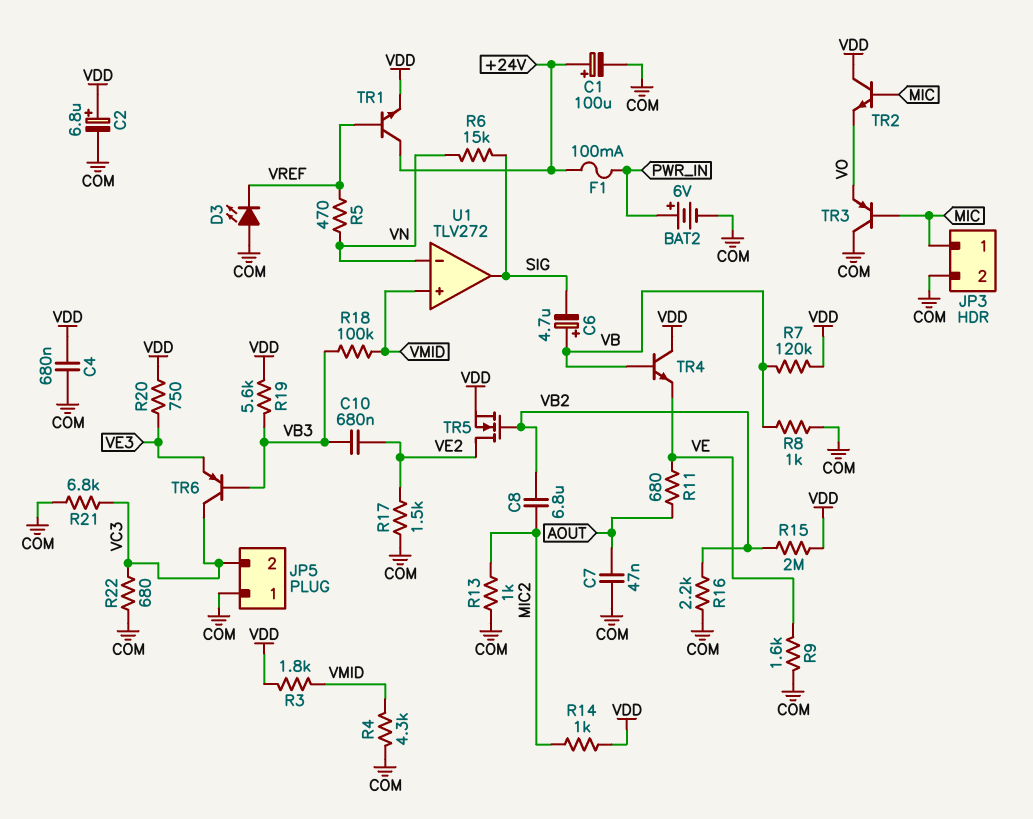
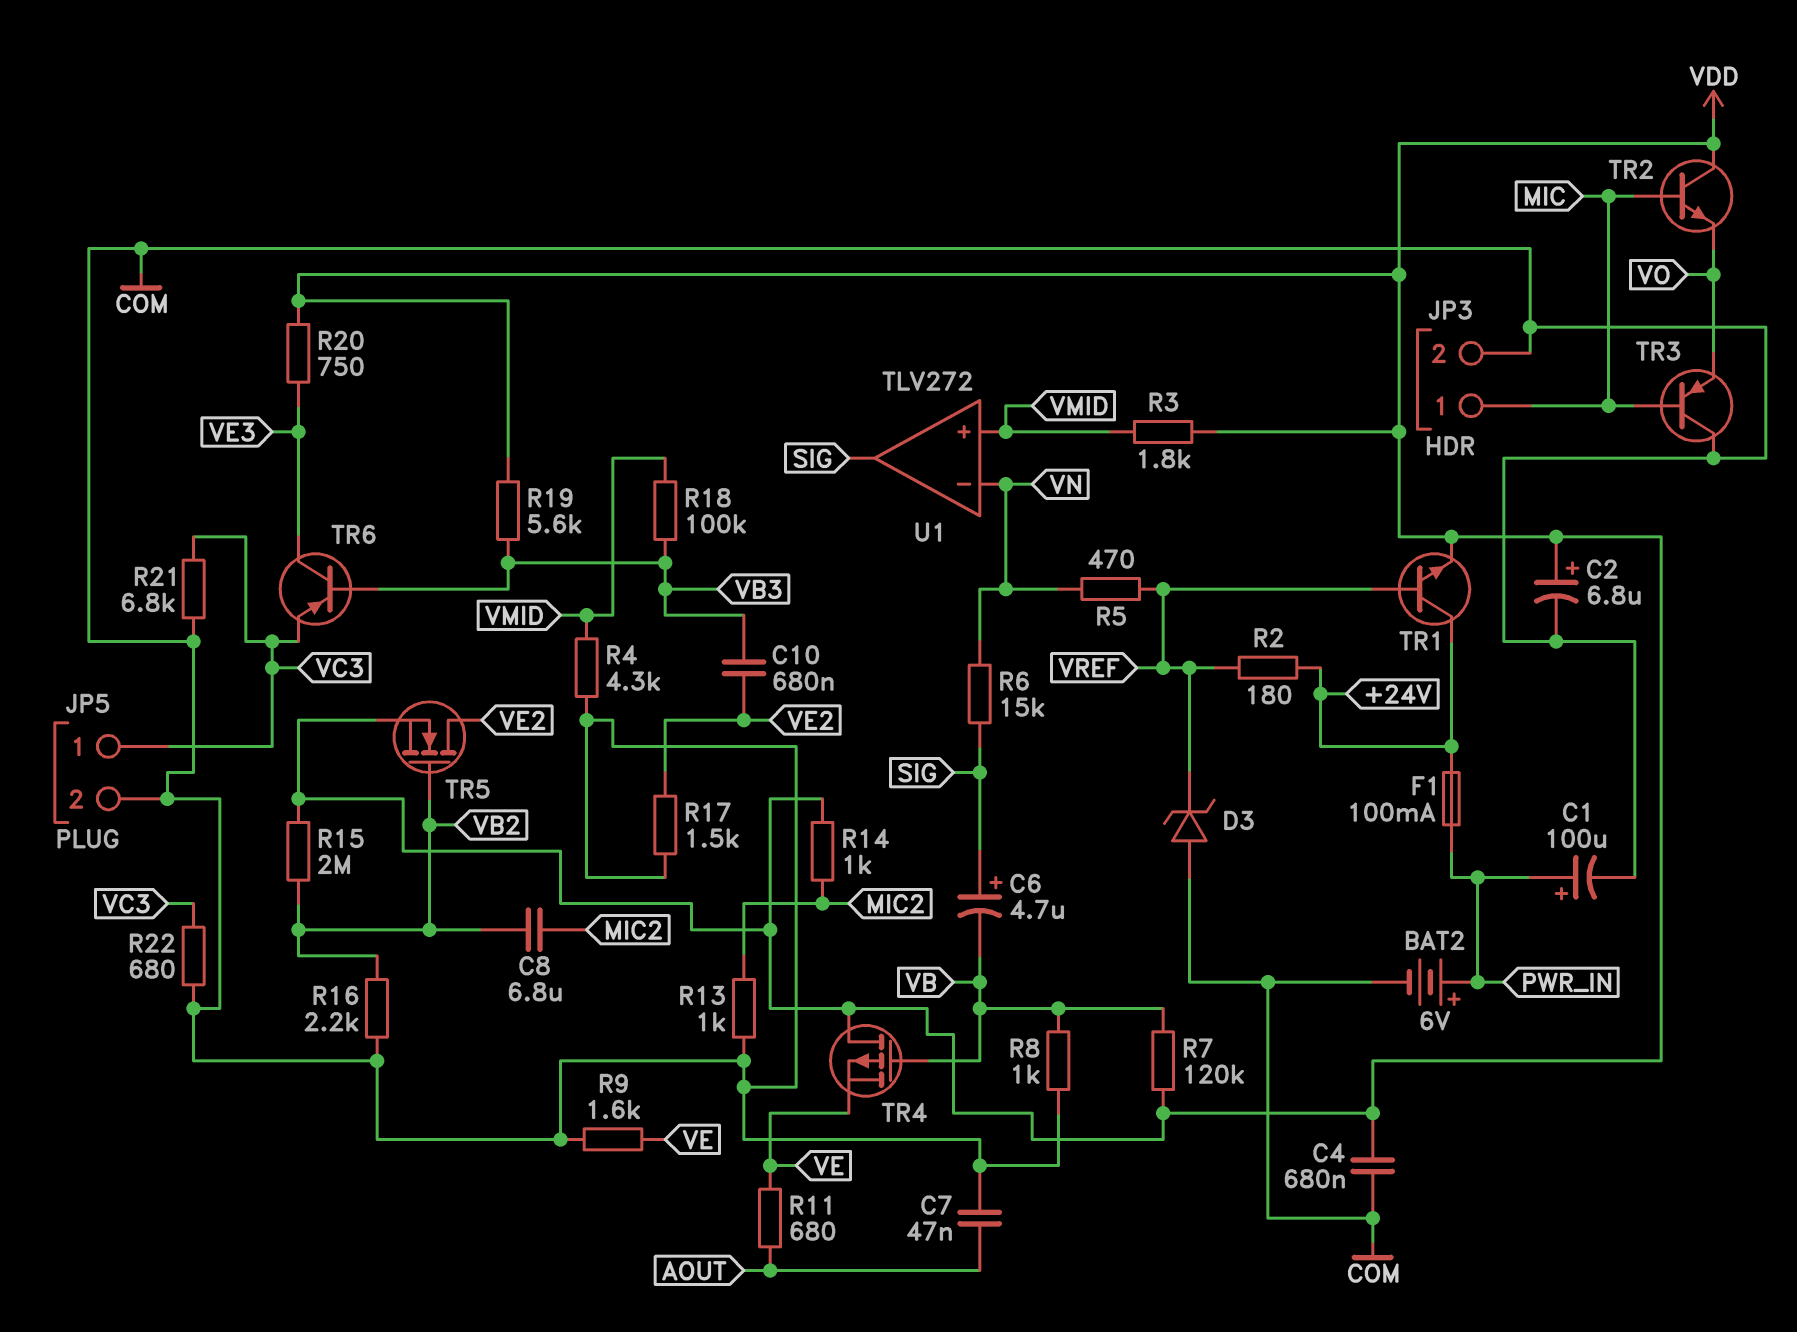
C1: 100uF (plus +24V, minus COM) -> 100uF (plus PWR_IN, minus COM)
C6: 4.7uF (plus VB, minus SIG) -> 4.7uF (plus SIG, minus VB)
D3: LED (A COM, K VREF) -> zener (A COM, K VREF)
JP5 pin 1: COM -> VC3
JP5 pin 2: VC3 -> COM
R2: none -> 180 (+24V, VREF)
TR4: NPN (B VB, C VDD, E VE) -> PMOS (G VB, D VDD, S VE)
TR6: PNP (B VB3, C VC3, E VE3) -> PNP (B VB3, C VE3, E VC3)

